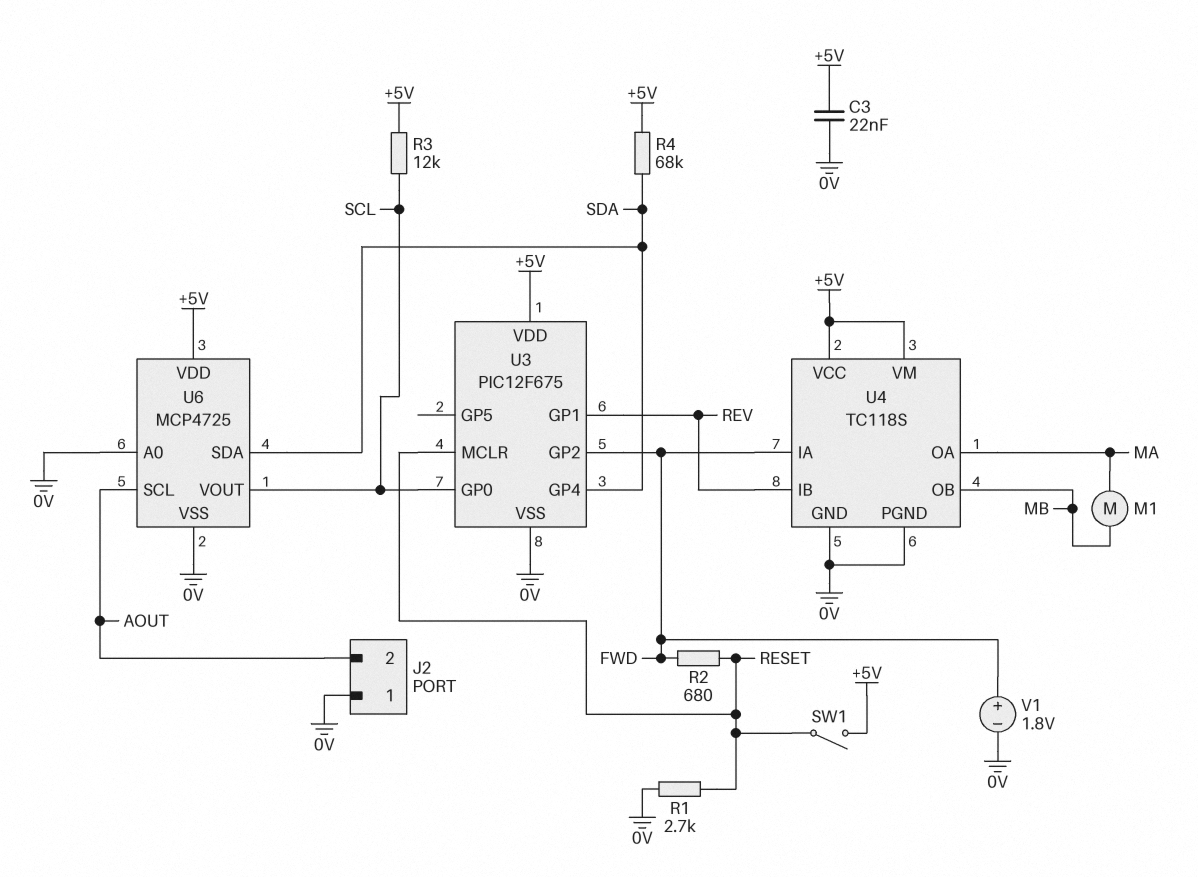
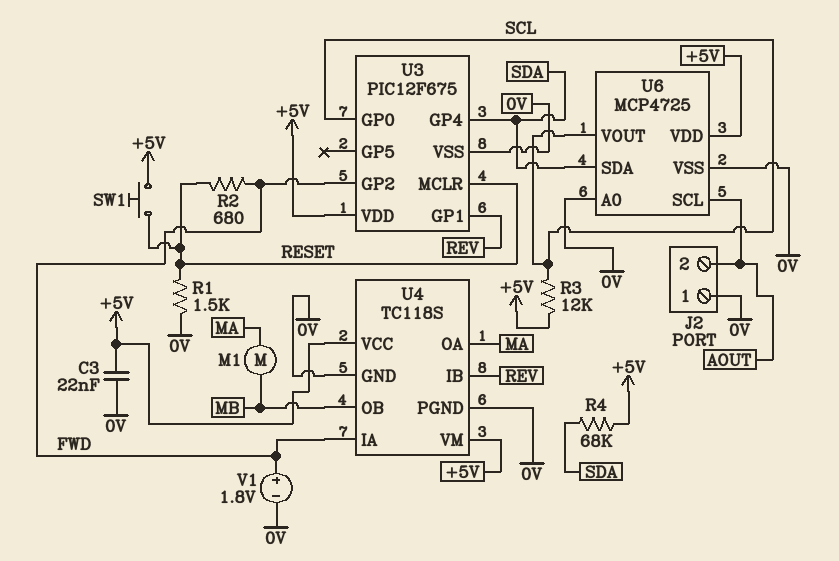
R1: 2.7k (0V, RESET) -> 1.5k (0V, RESET)
SW1: switch (+5V, RESET) -> button (+5V, RESET)

